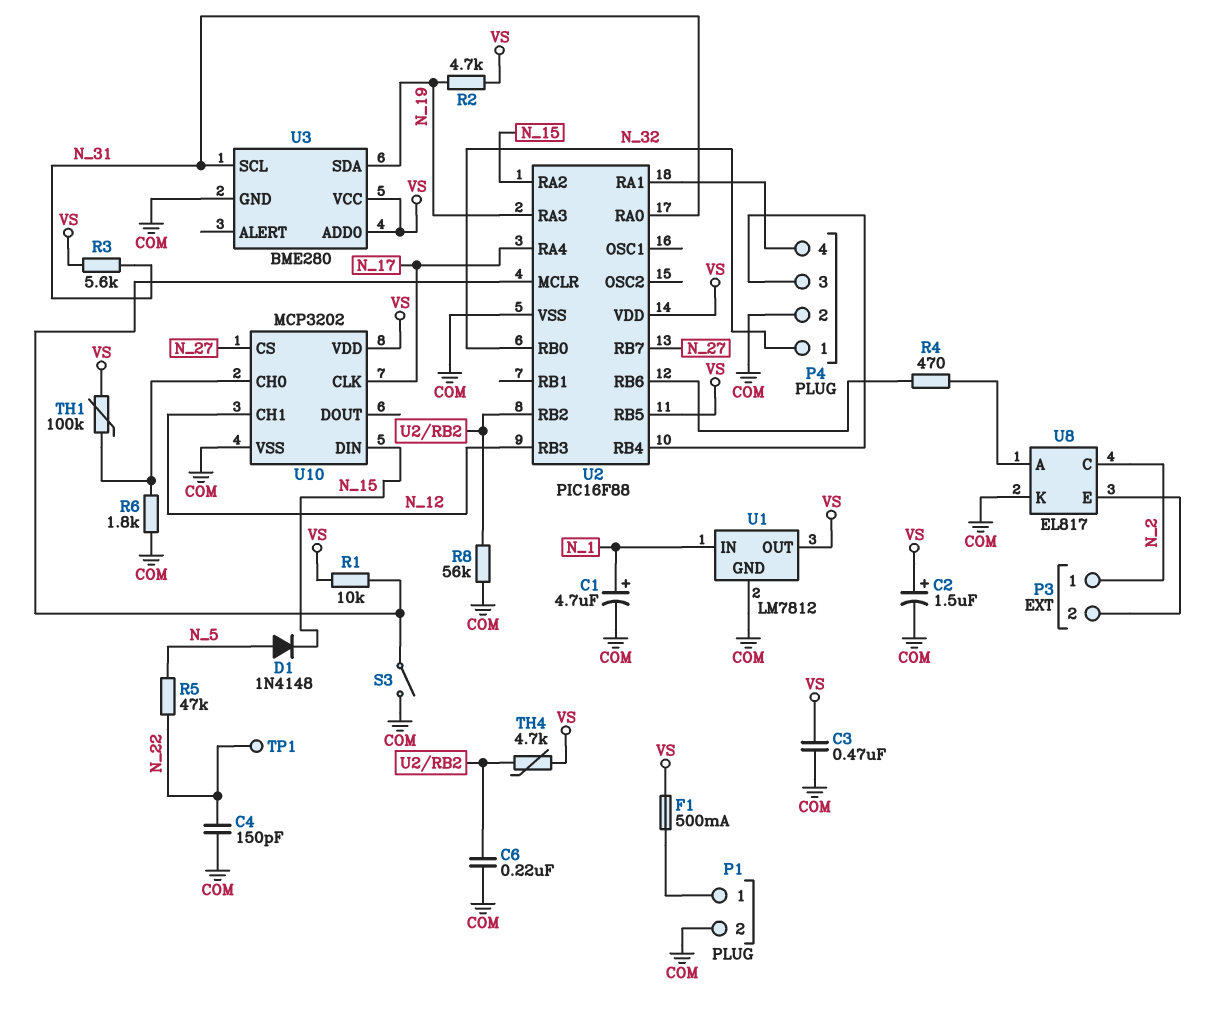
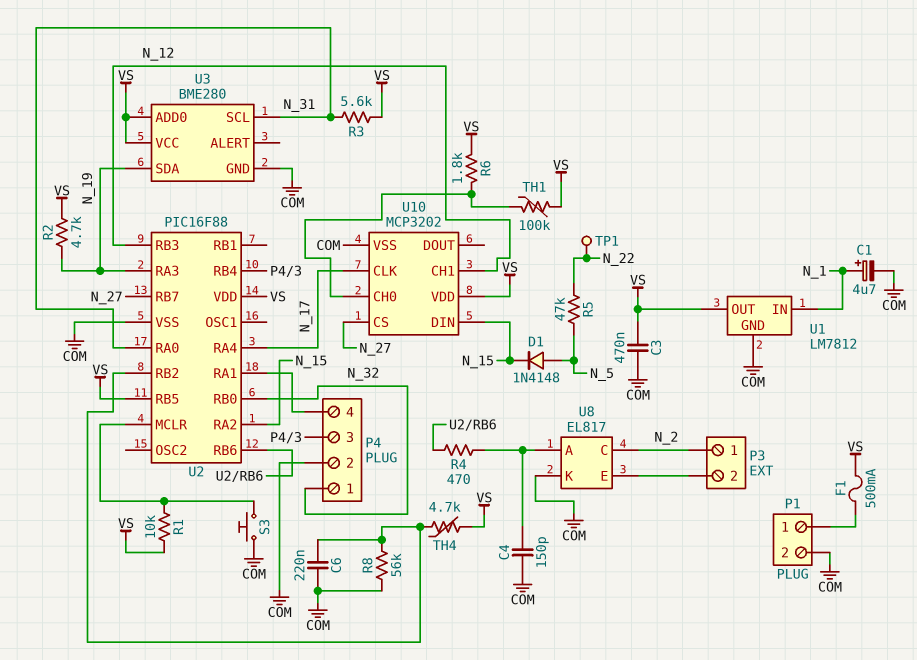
C2: 1.5uF (plus VS, minus COM) -> none
C4: 150pF (COM, N_22) -> 150pF (COM, U8/A)
R6: 1.8k (COM, U10/CH0) -> 1.8k (U10/CH0, VS)
S3: switch (COM, U2/MCLR) -> button (COM, U2/MCLR)

